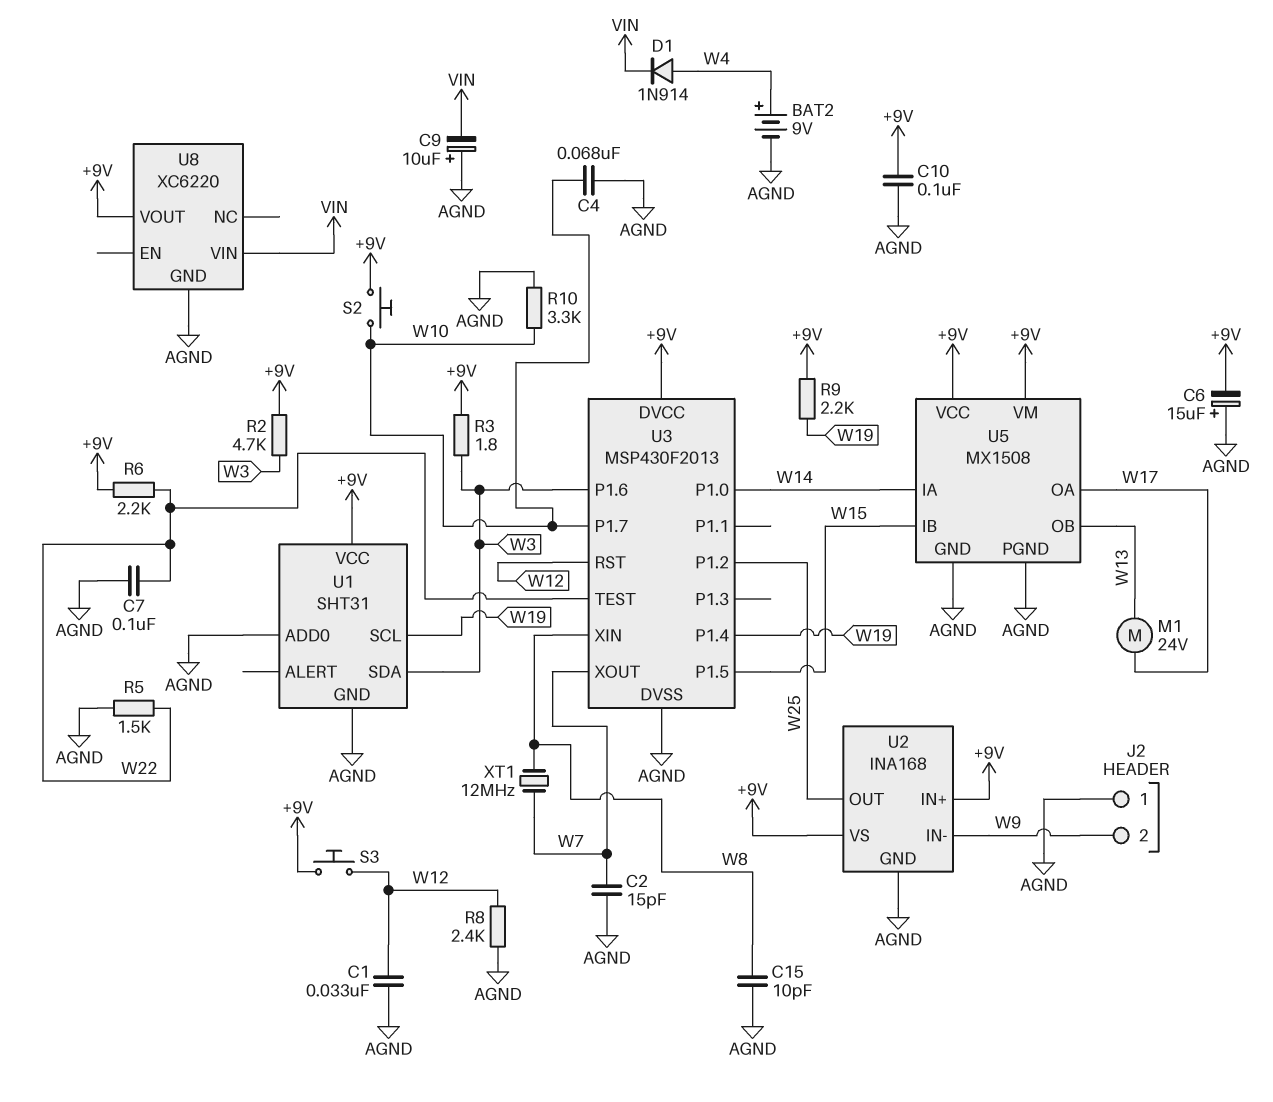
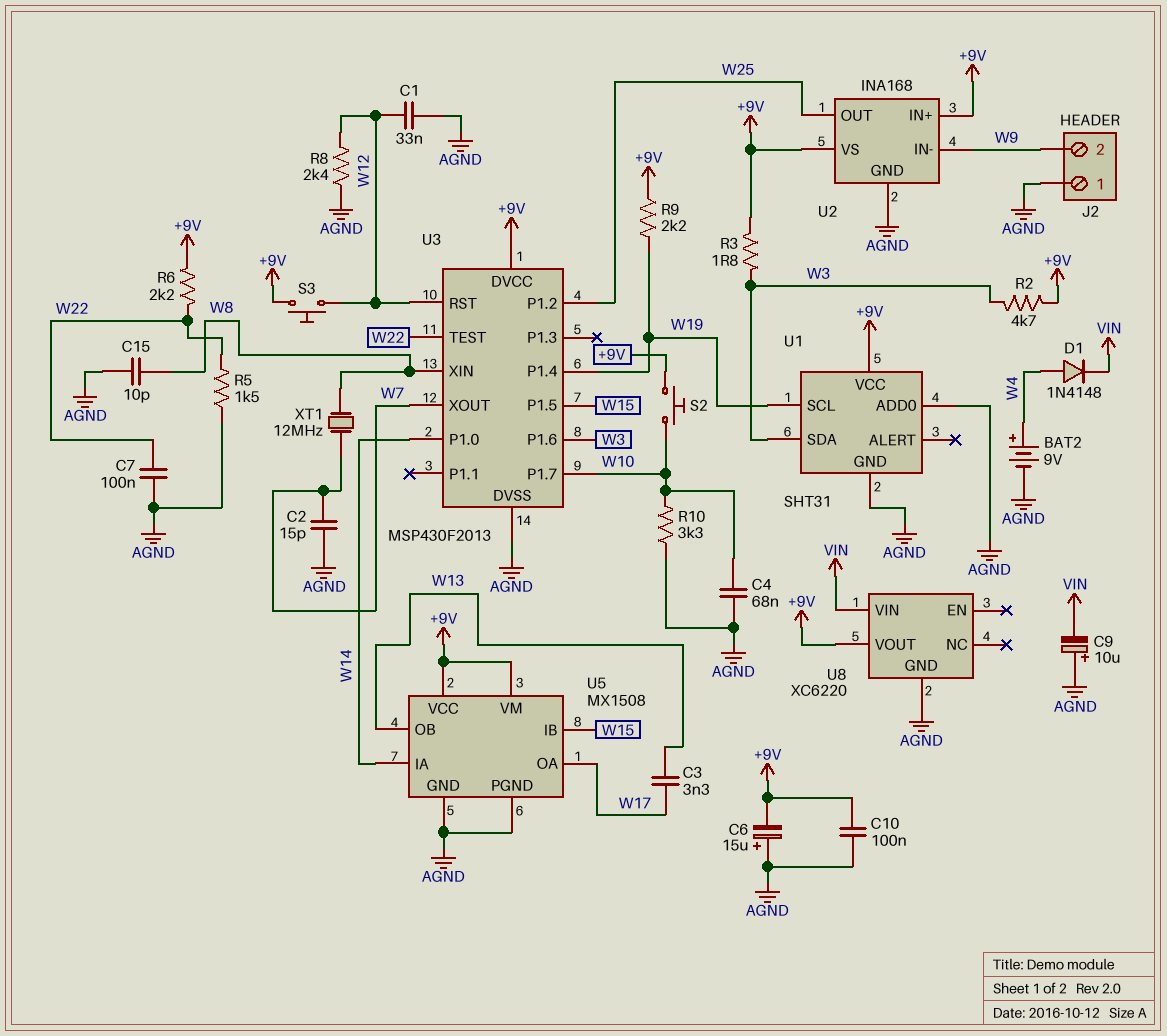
C3: none -> 3.3nF (W13, W17)
D1: diode 1N914 (A W4, K VIN) -> diode 1N4148 (A W4, K VIN)
M1: motor 24V (W13, W17) -> none

